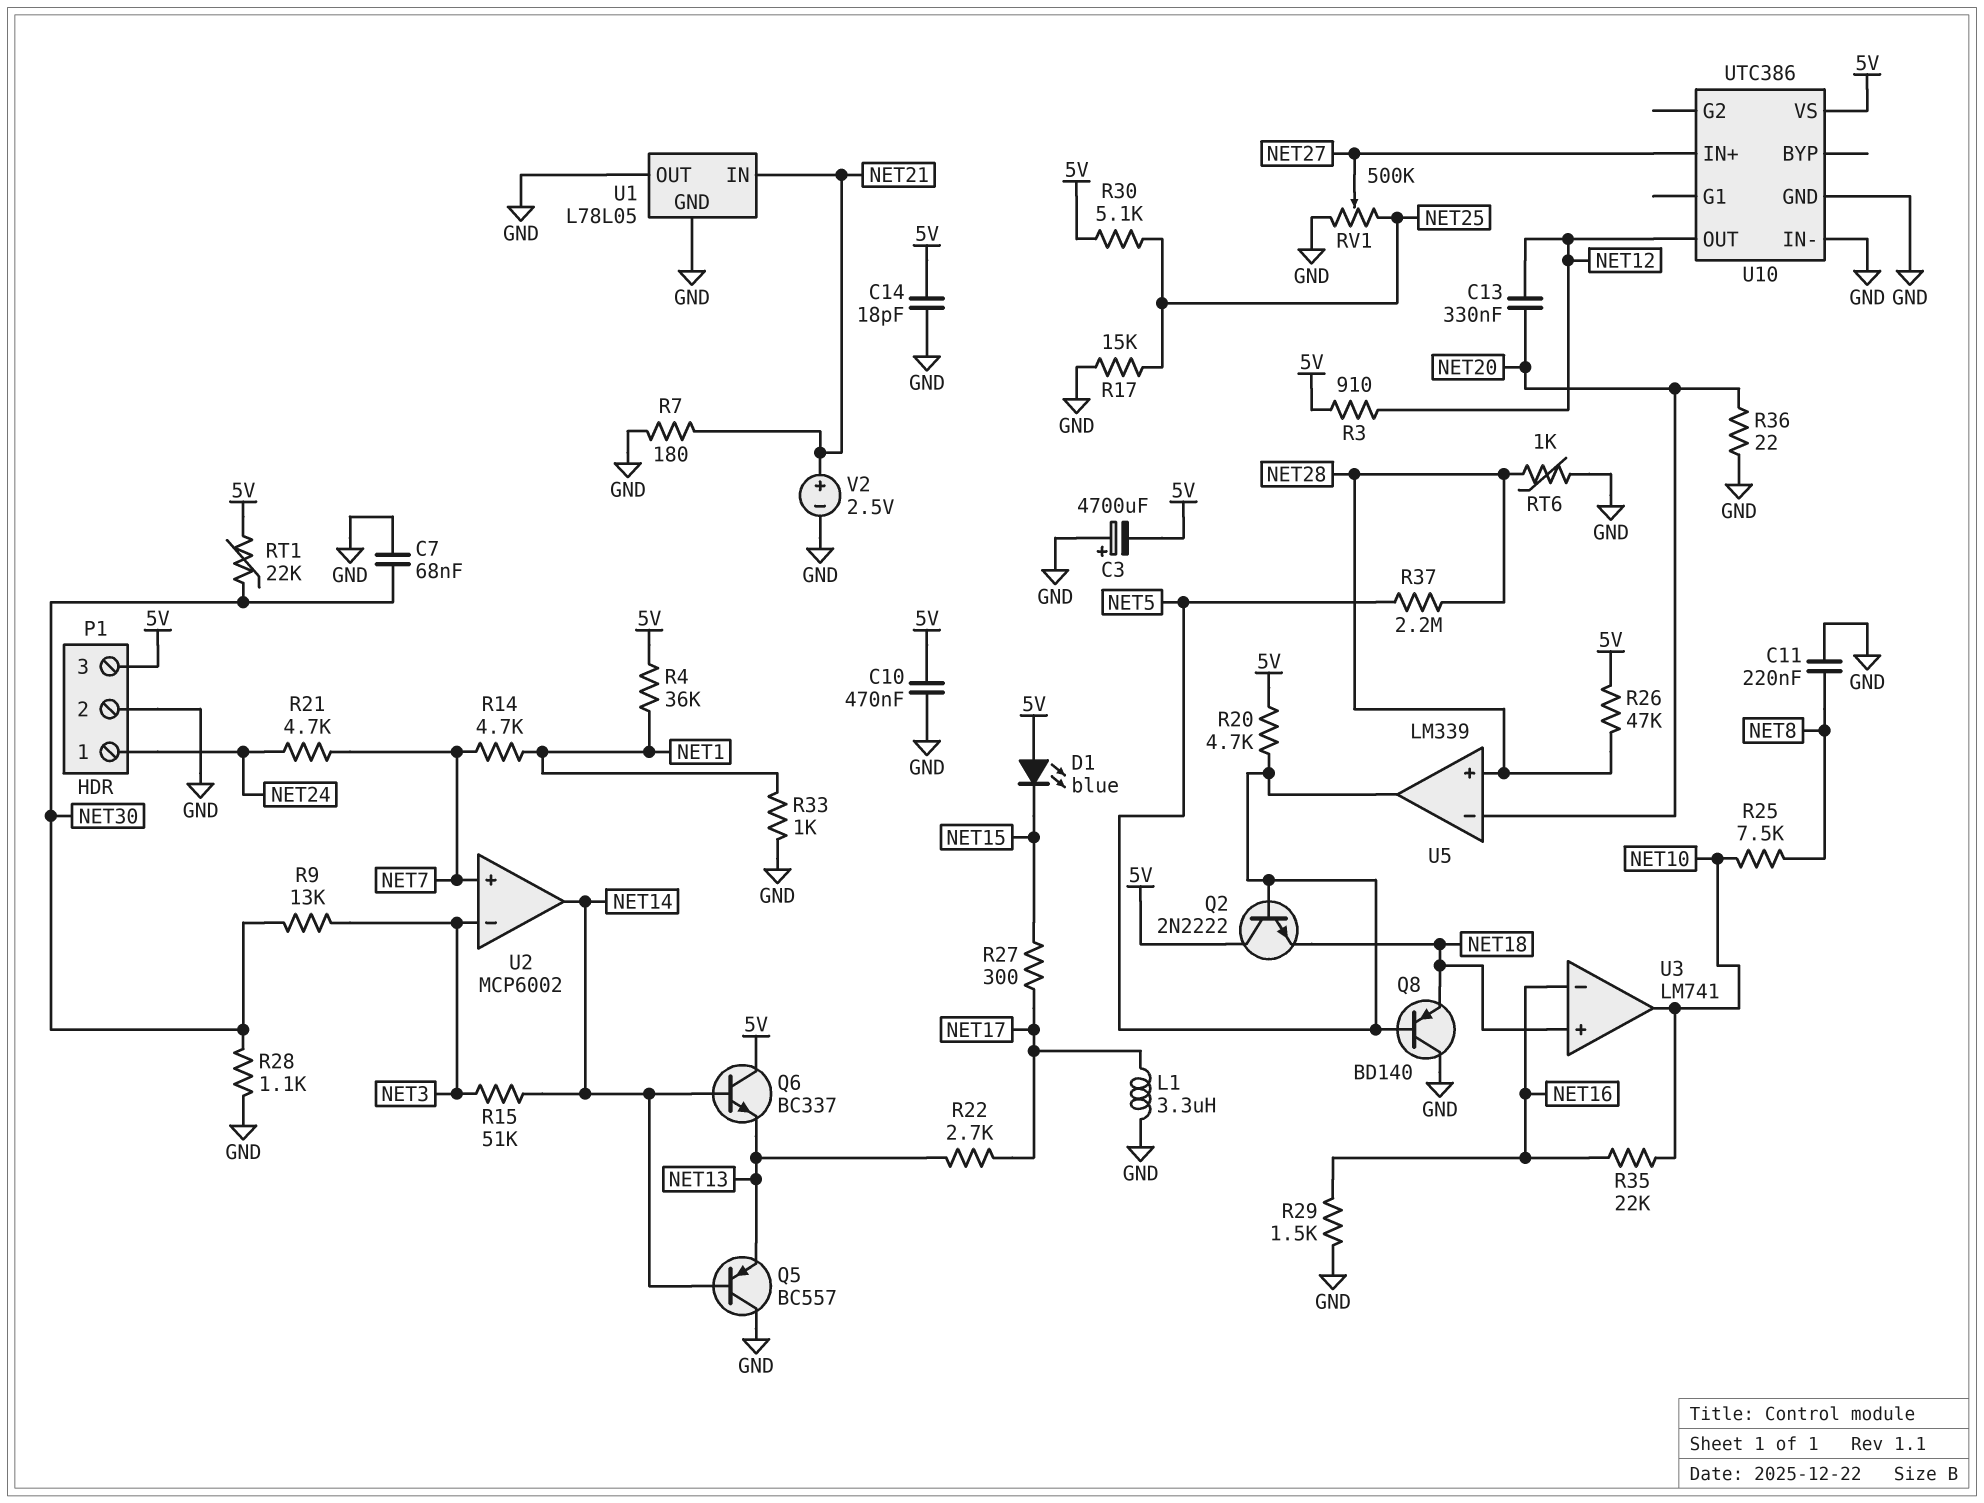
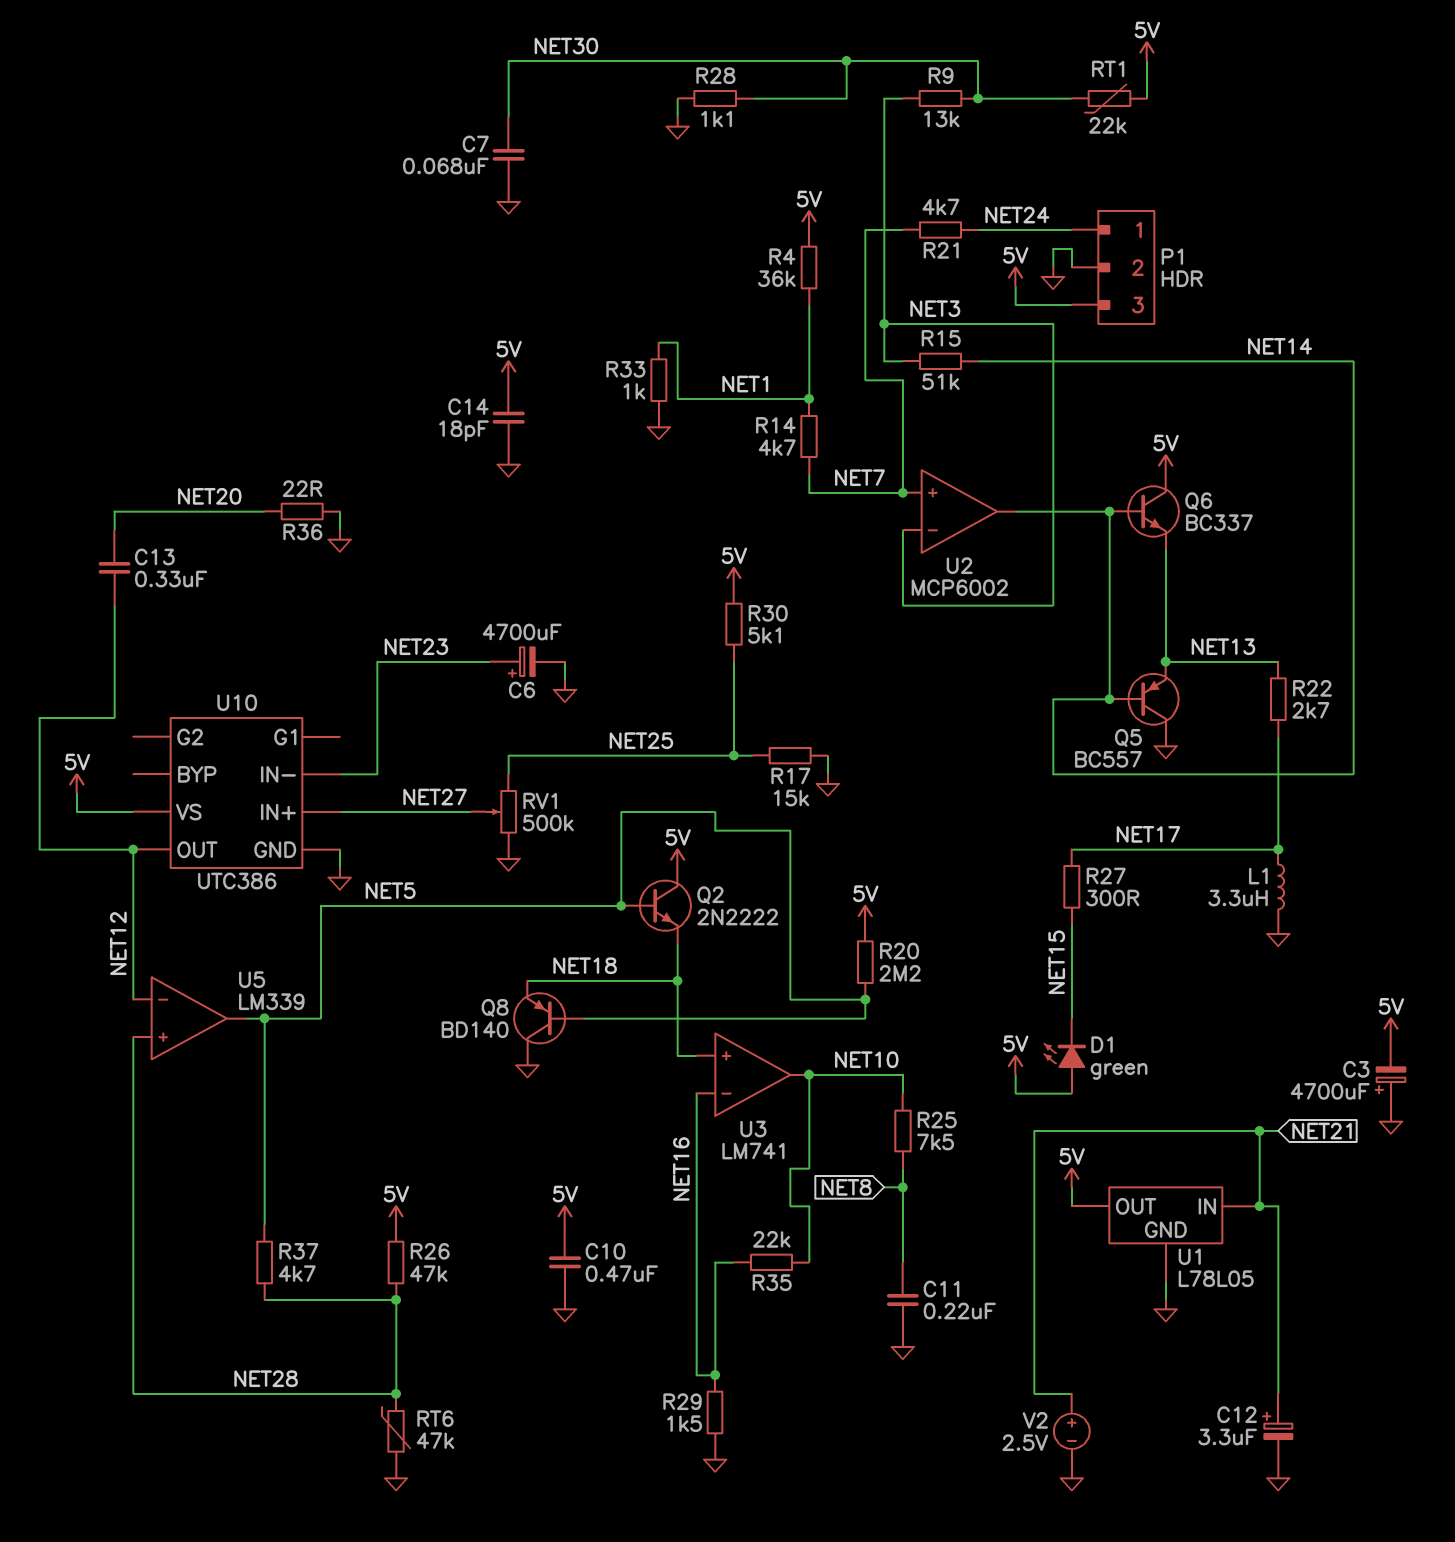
C6: none -> 4700uF (plus NET23, minus GND)
C12: none -> 3.3uF (plus NET21, minus GND)
D1: LED blue (A 5V, K NET15) -> LED green (A 5V, K NET15)
R3: 910 (5V, NET12) -> none
R7: 180 (GND, NET21) -> none
R20: 4.7k (5V, NET5) -> 2.2M (5V, NET5)
R37: 2.2M (NET5, NET28) -> 4.7k (NET5, NET28)
RT6: 1k (GND, NET28) -> 47k (GND, NET28)
U1 pin OUT: GND -> 5V
U5 pin in-: NET20 -> NET12
U10 pin IN-: GND -> NET23

